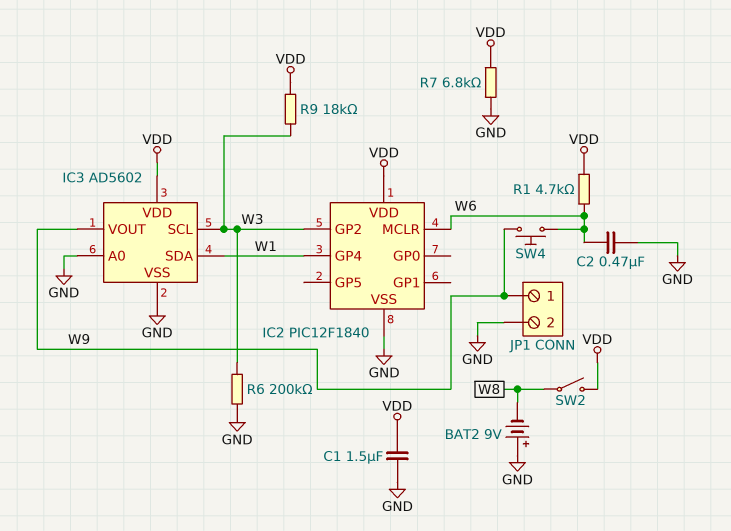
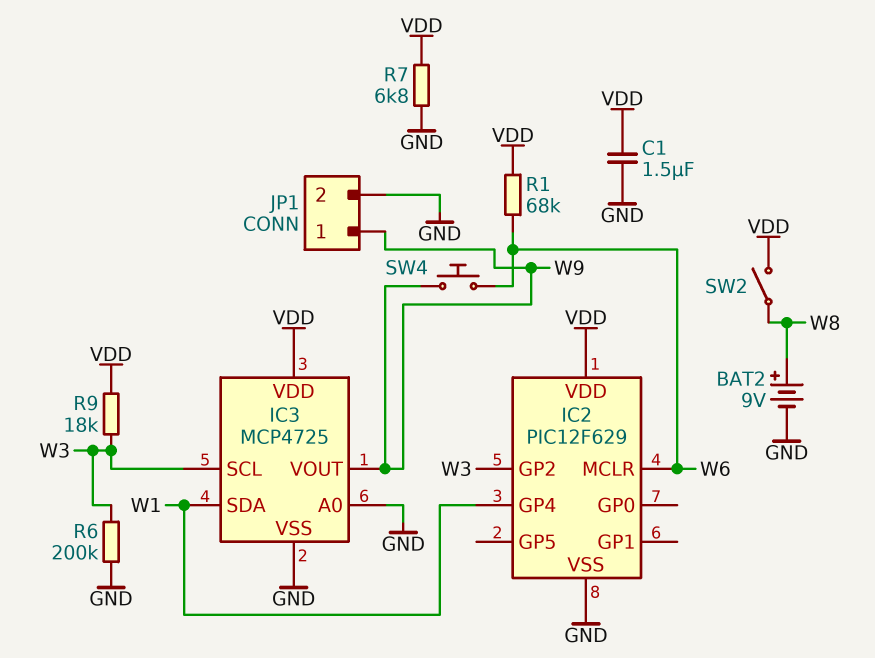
BAT2: 9V (plus GND, minus W8) -> 9V (plus W8, minus GND)
C2: 470nF (GND, W6) -> none
IC2: PIC12F1840 -> PIC12F629
IC3: AD5602 -> MCP4725
R1: 4.7k (VDD, W6) -> 68k (VDD, W6)

